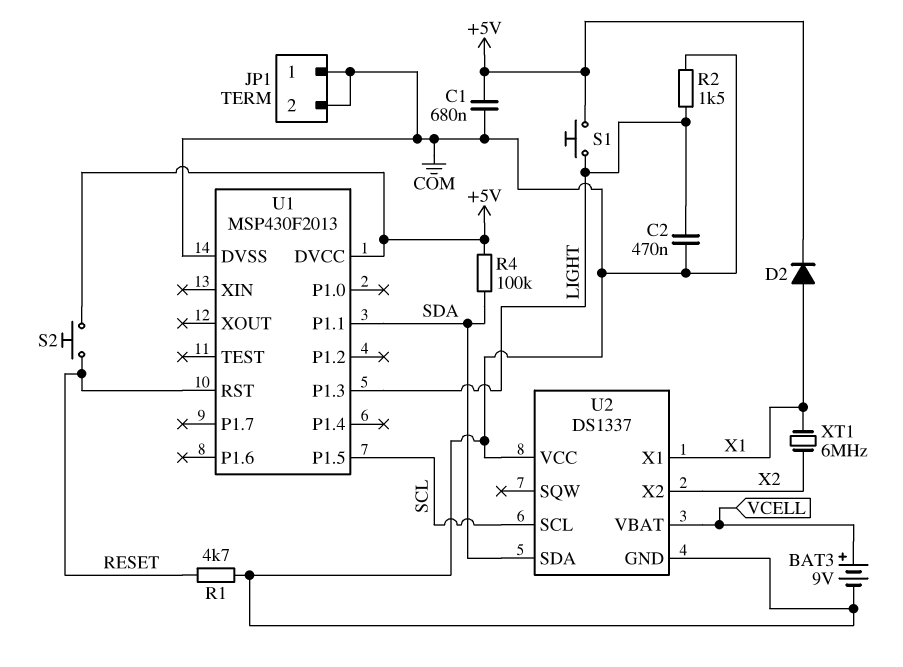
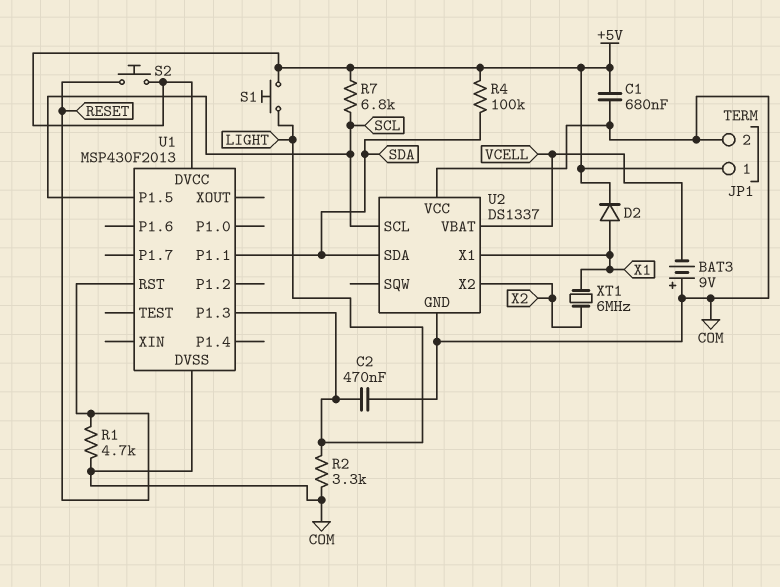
BAT3: 9V (plus VCELL, minus COM) -> 9V (plus COM, minus VCELL)
JP1 pin 1: COM -> +5V
R2: 1.5k (COM, LIGHT) -> 3.3k (COM, LIGHT)
R7: none -> 6.8k (+5V, SCL)

